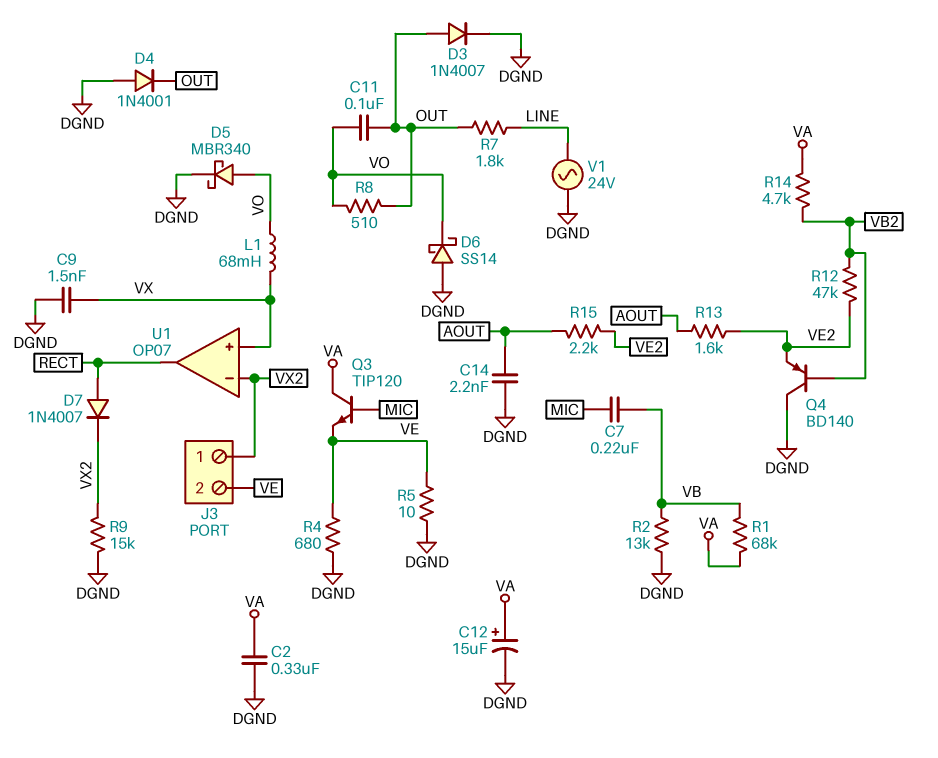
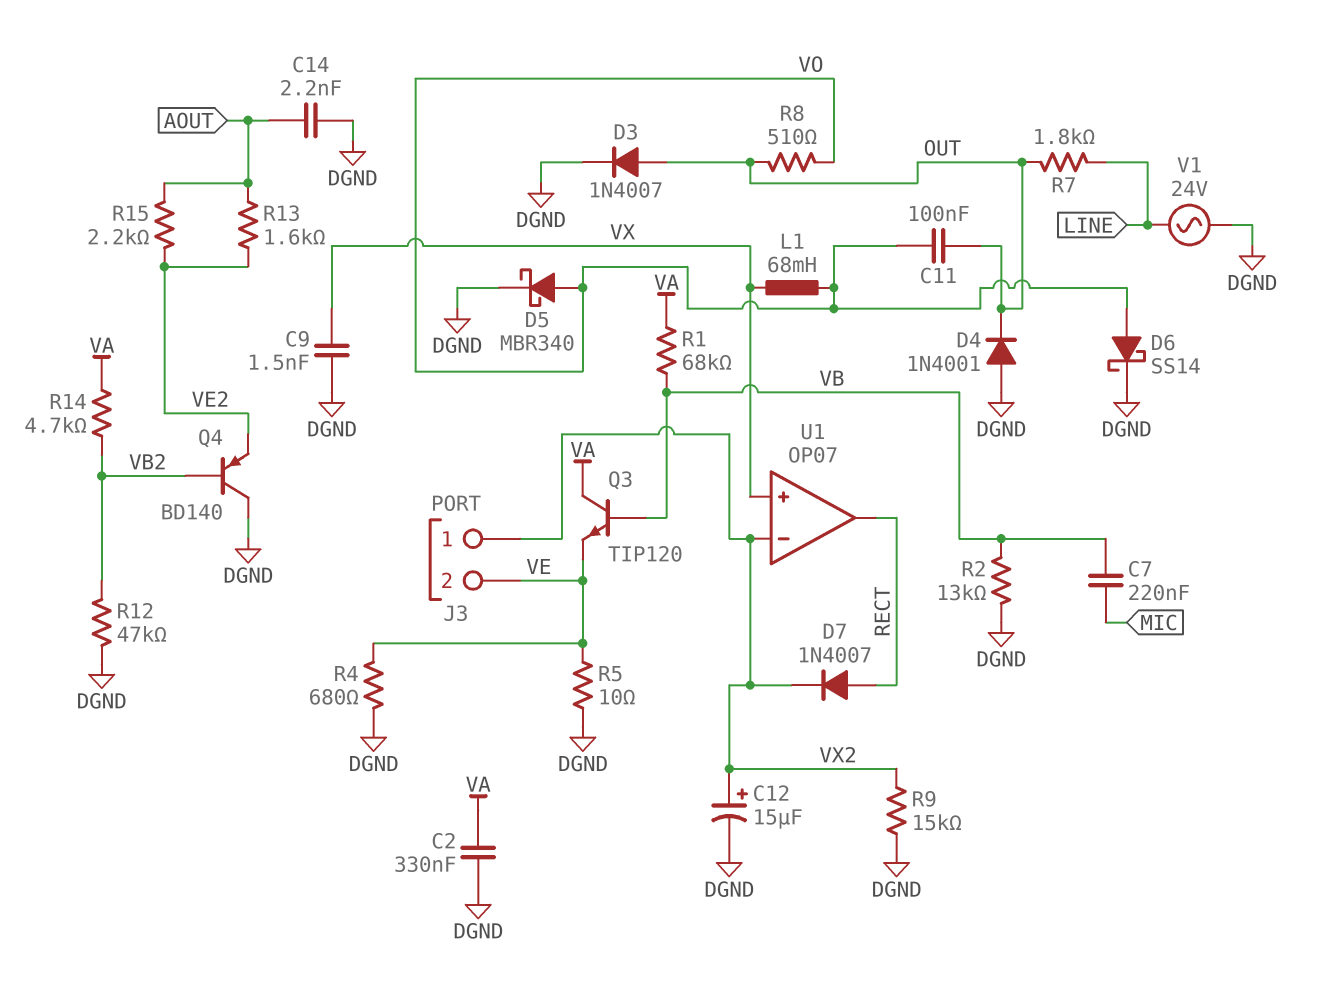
C12: 15uF (plus VA, minus DGND) -> 15uF (plus VX2, minus DGND)
D6: schottky SS14 (A DGND, K VO) -> schottky SS14 (A VO, K DGND)
Q3: NPN TIP120 (B MIC, C VA, E VE) -> NPN TIP120 (B VB, C VA, E VE)
R12: 47k (VB2, VE2) -> 47k (DGND, VB2)

